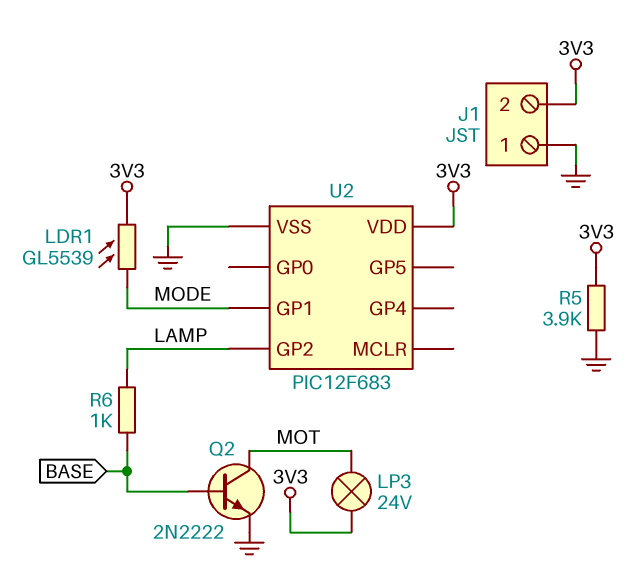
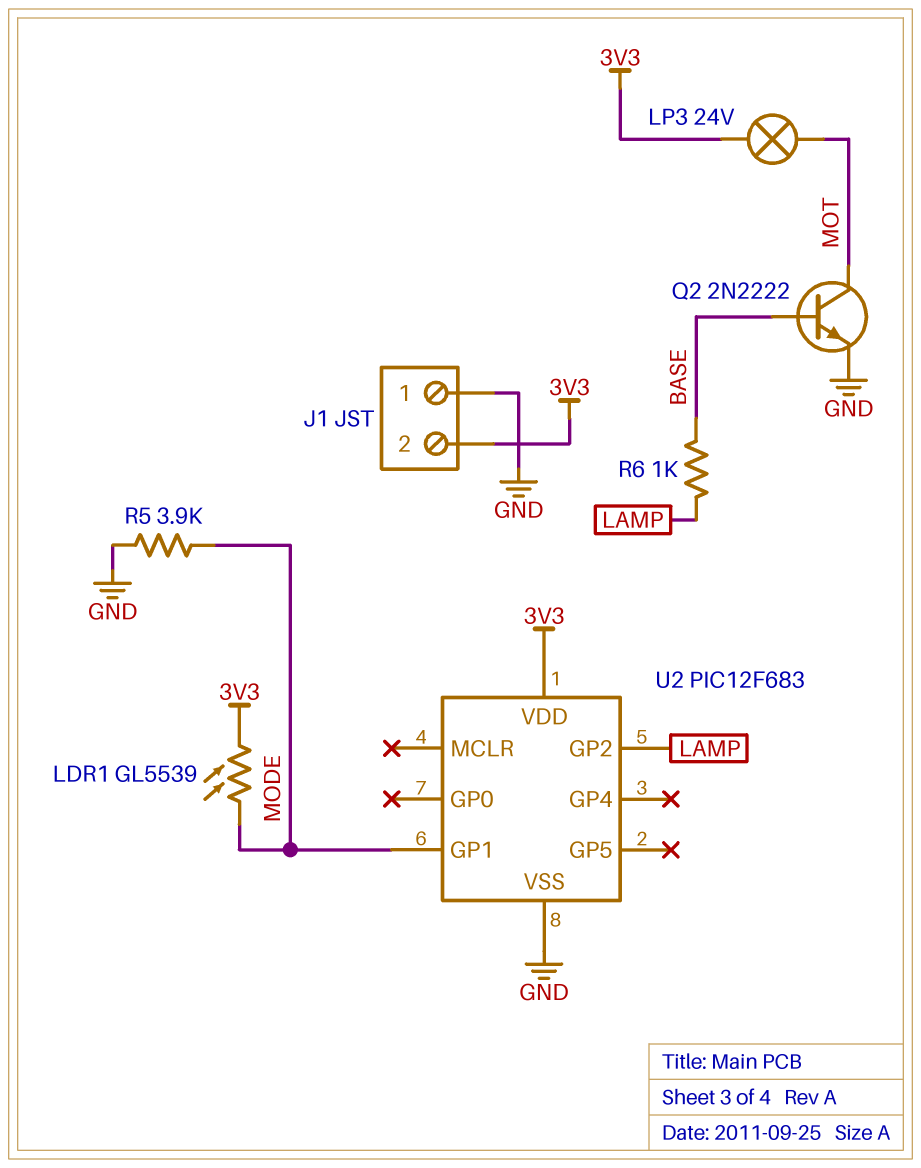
R5: 3.9k (3V3, GND) -> 3.9k (GND, MODE)

